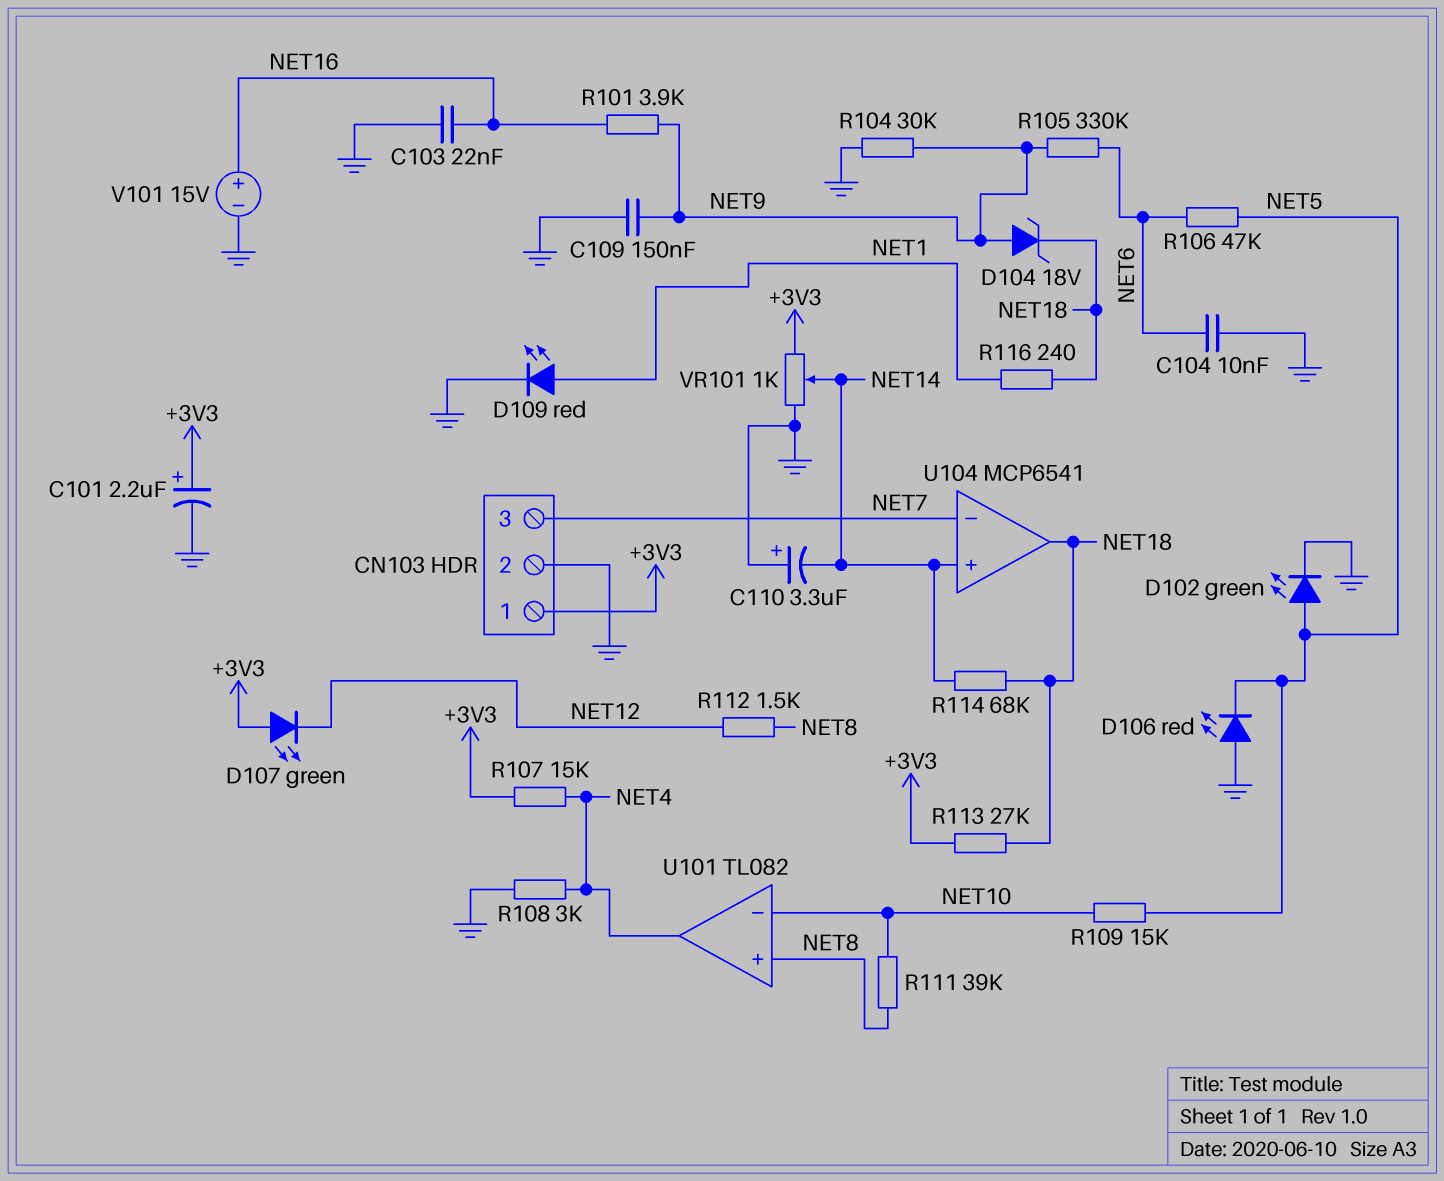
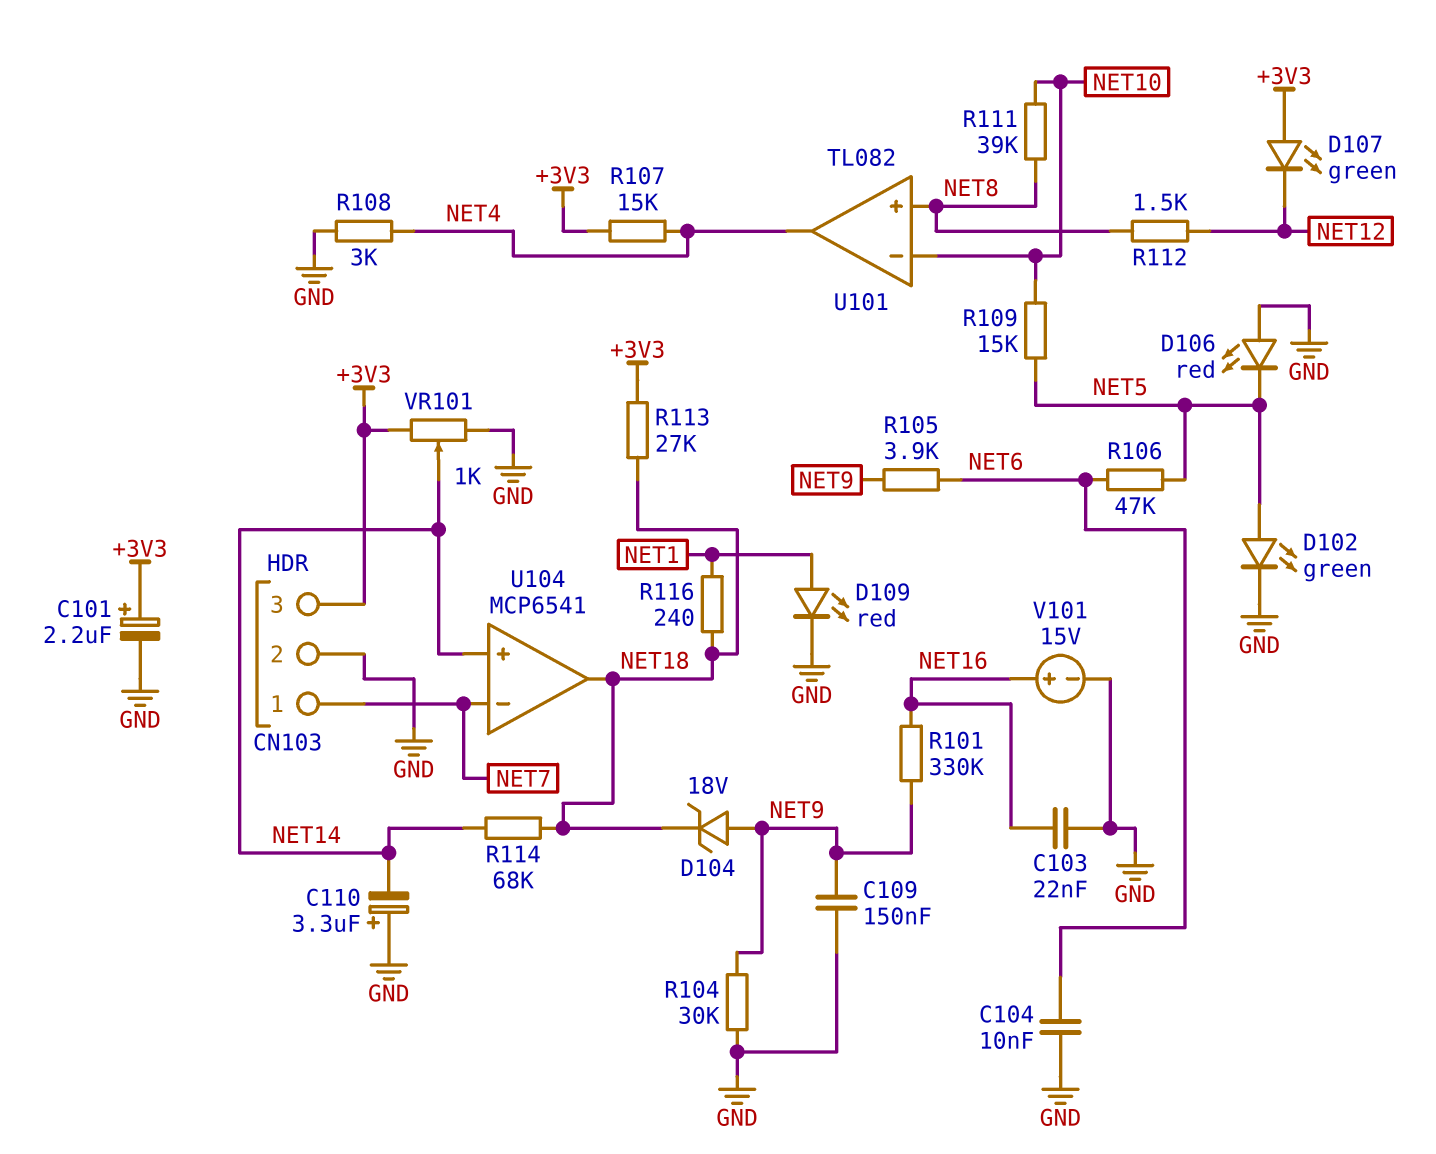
CN103 pin 1: +3V3 -> NET7
CN103 pin 3: NET7 -> +3V3
R101: 3.9k (NET9, NET16) -> 330k (NET9, NET16)
R105: 330k (NET6, NET9) -> 3.9k (NET6, NET9)

